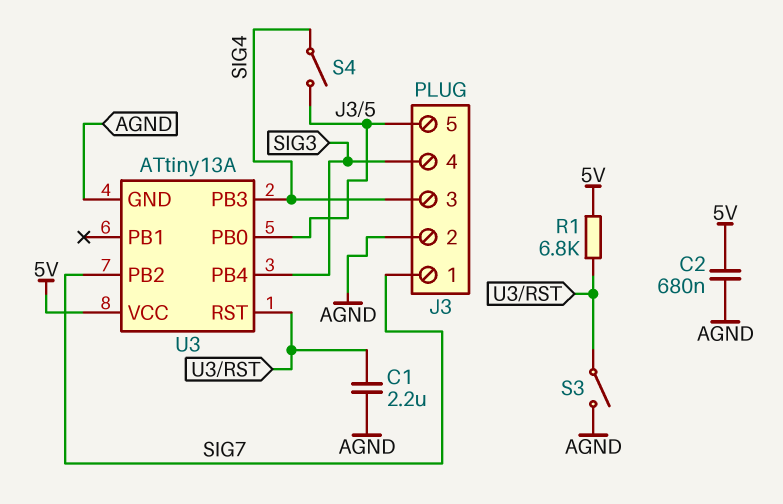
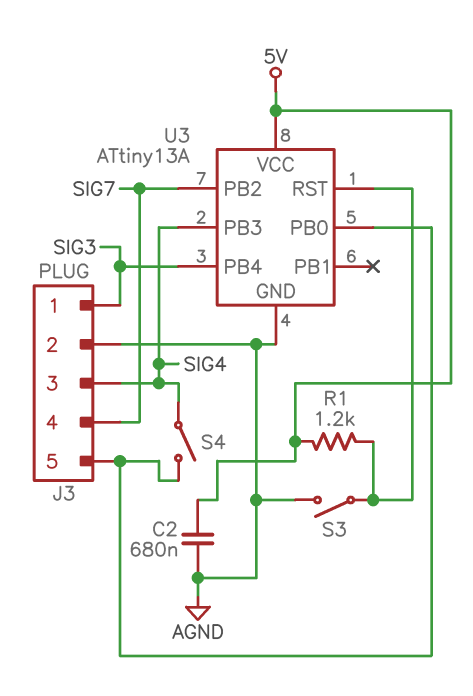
C1: 2.2uF (AGND, U3/RST) -> none
J3 pin 1: SIG7 -> SIG3
J3 pin 4: SIG3 -> SIG7
R1: 6.8k (5V, U3/RST) -> 1.2k (5V, U3/RST)

